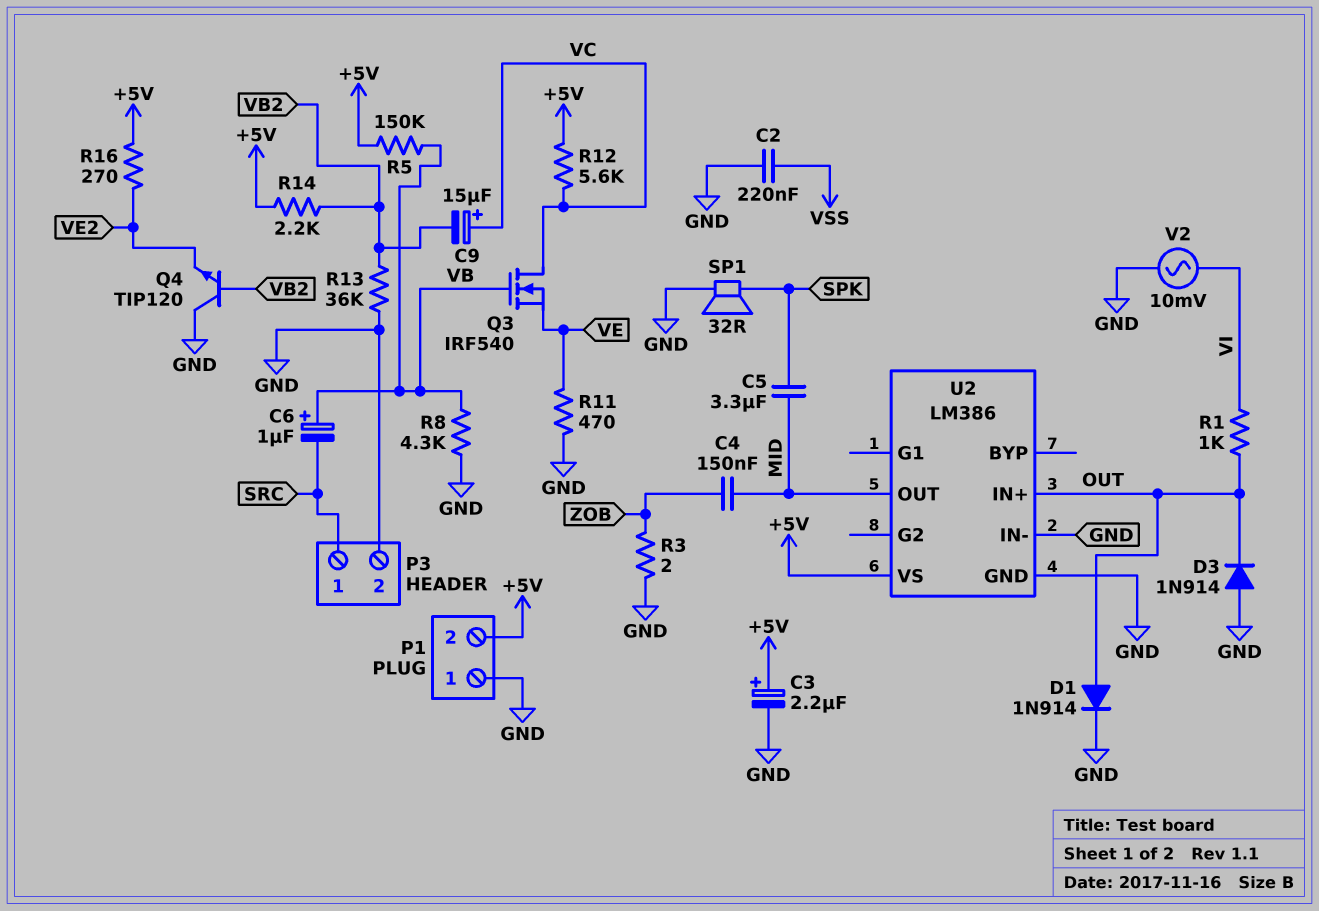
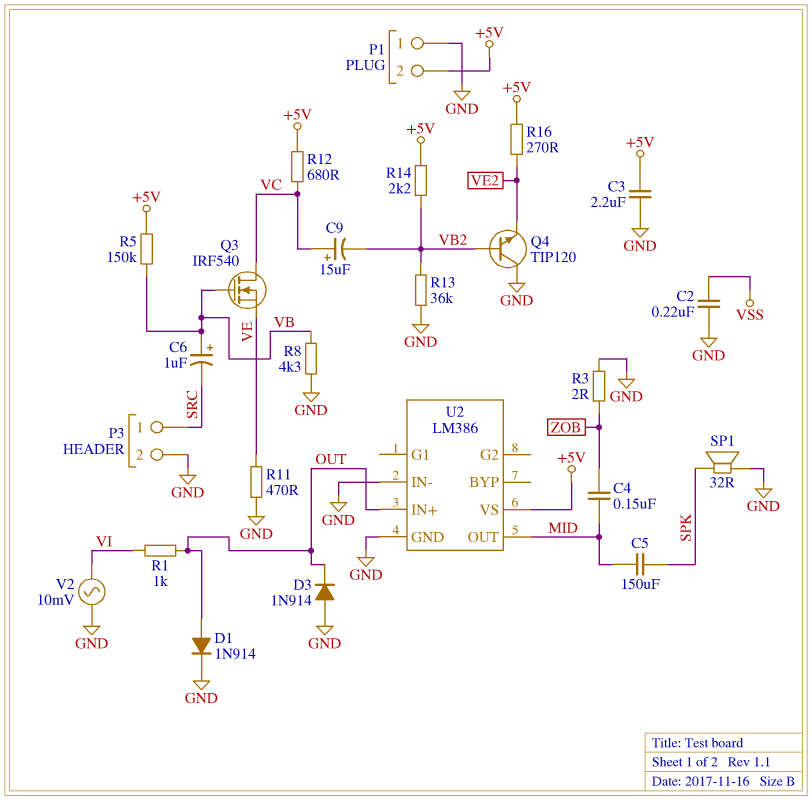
C3: 2.2uF (plus +5V, minus GND) -> 2.2uF (+5V, GND)
C5: 3.3uF (MID, SPK) -> 150uF (MID, SPK)
R12: 5.6k (+5V, VC) -> 680 (+5V, VC)

